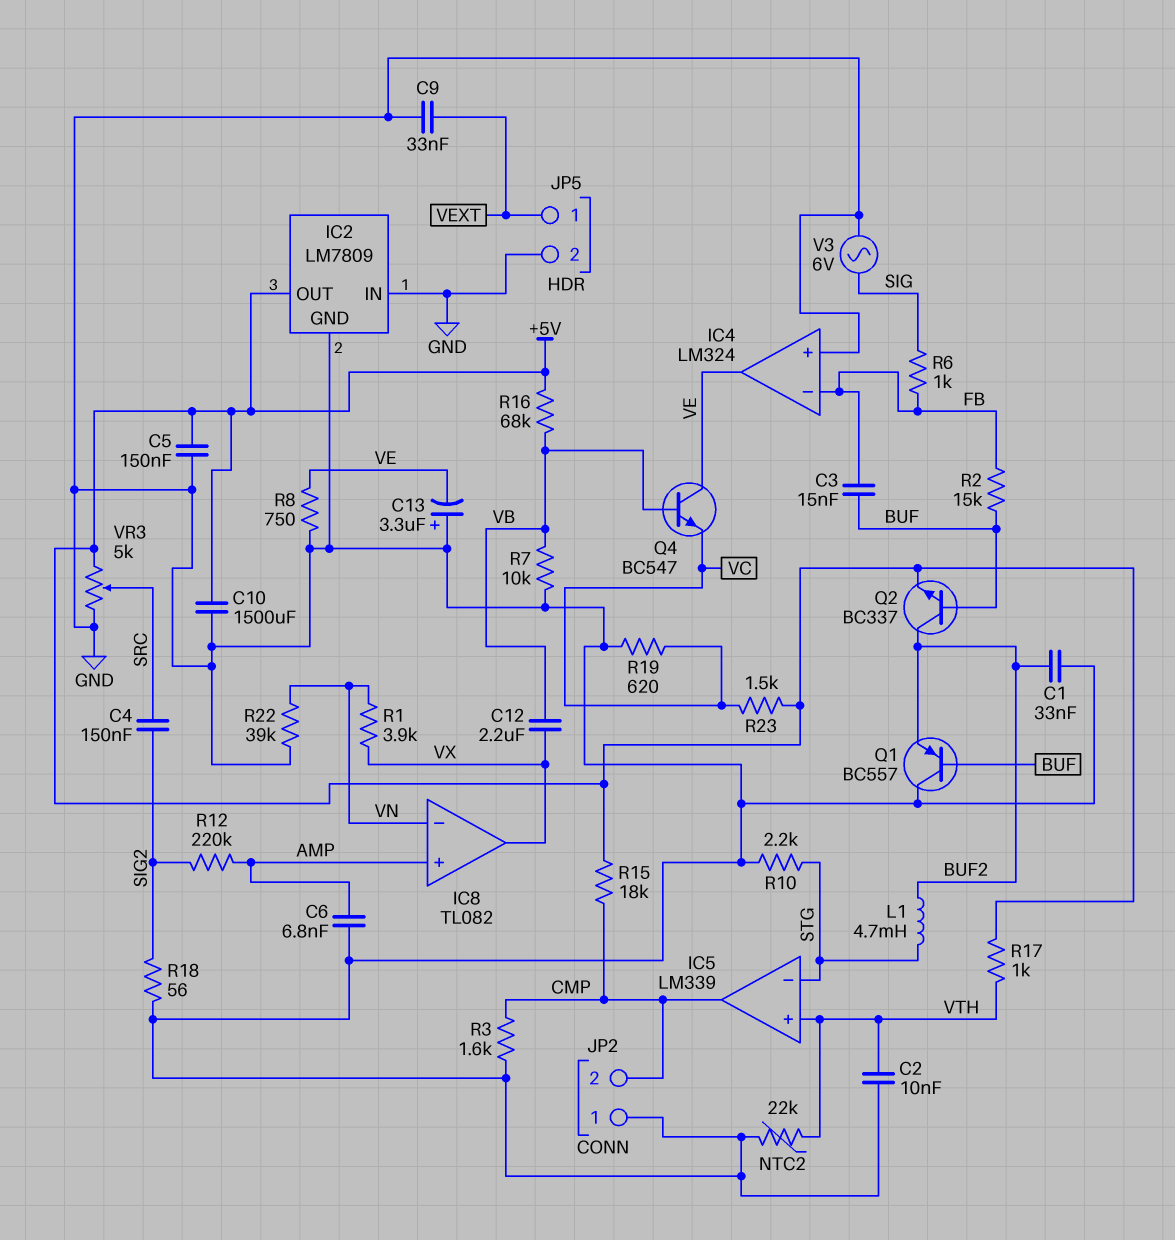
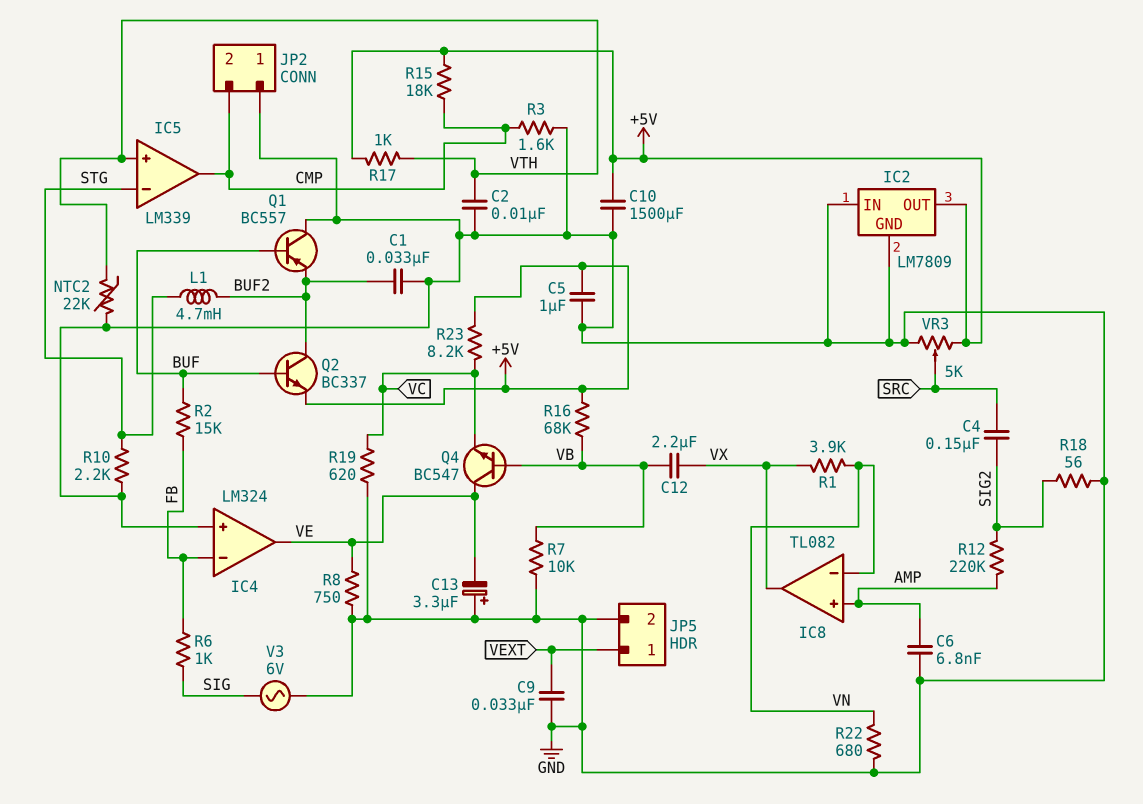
C3: 15nF (BUF, FB) -> none
C5: 150nF (+5V, GND) -> 1uF (+5V, GND)
R22: 39k (GND, VN) -> 680 (GND, VN)
R23: 1.5k (+5V, VC) -> 8.2k (+5V, VC)

